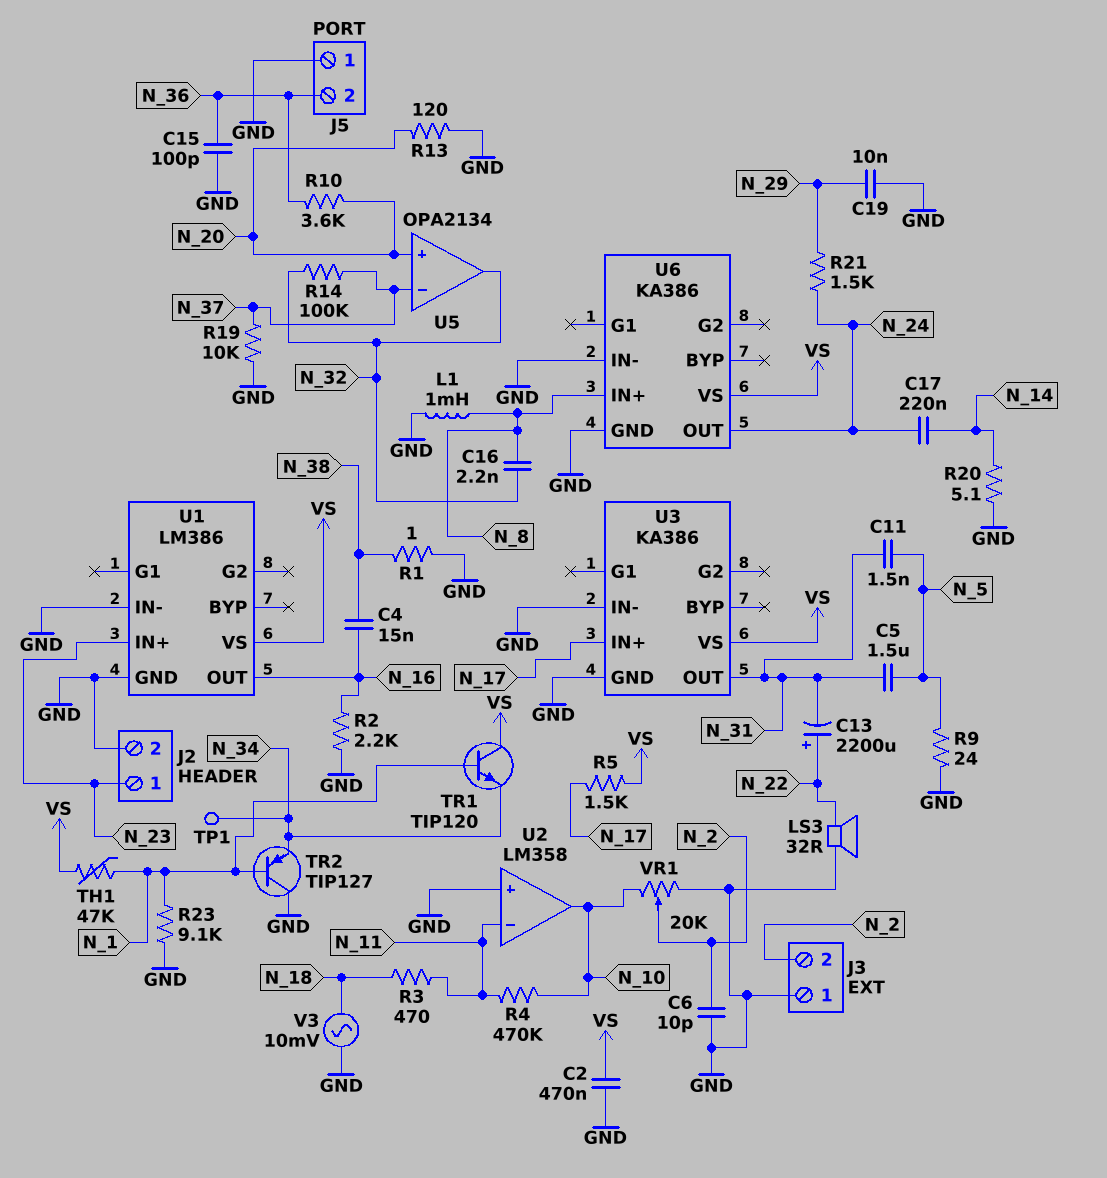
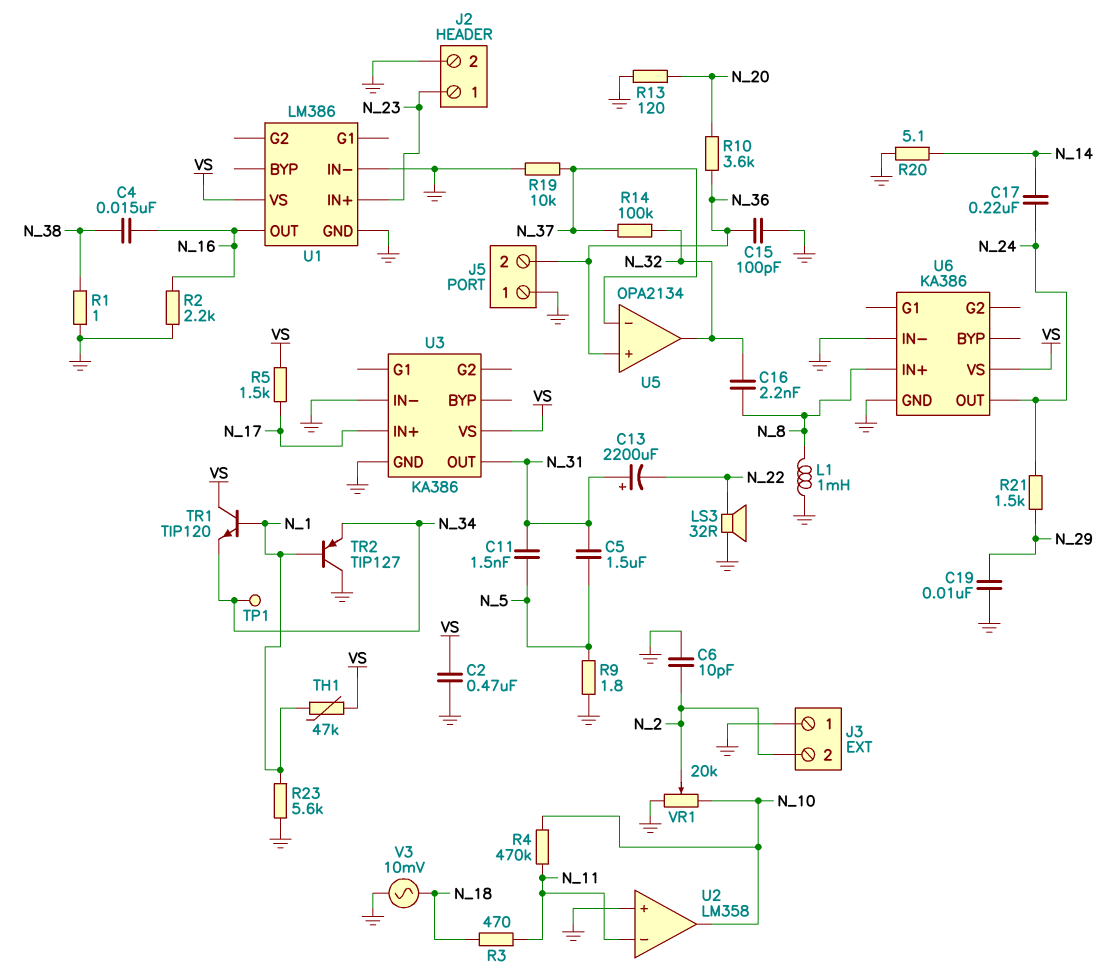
C13: 2200uF (plus N_22, minus N_31) -> 2200uF (plus N_31, minus N_22)
R9: 24 (GND, N_5) -> 1.8 (GND, N_5)
R23: 9.1k (GND, N_1) -> 5.6k (GND, N_1)
U5 pin in+: N_20 -> N_36

